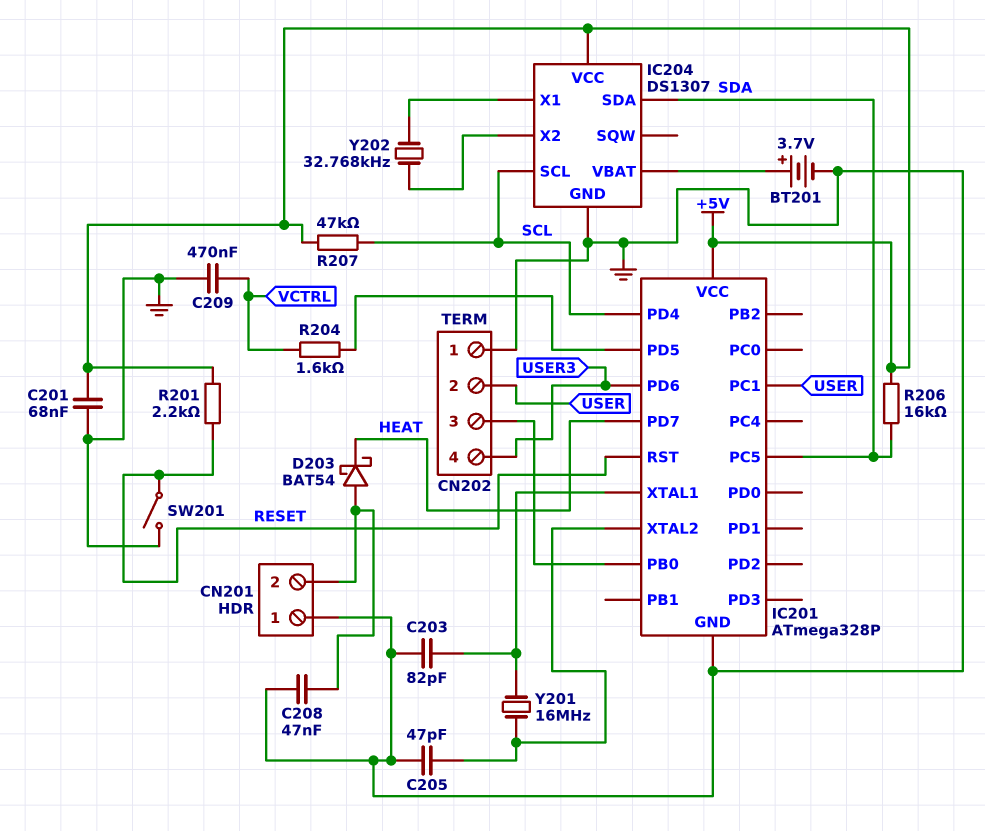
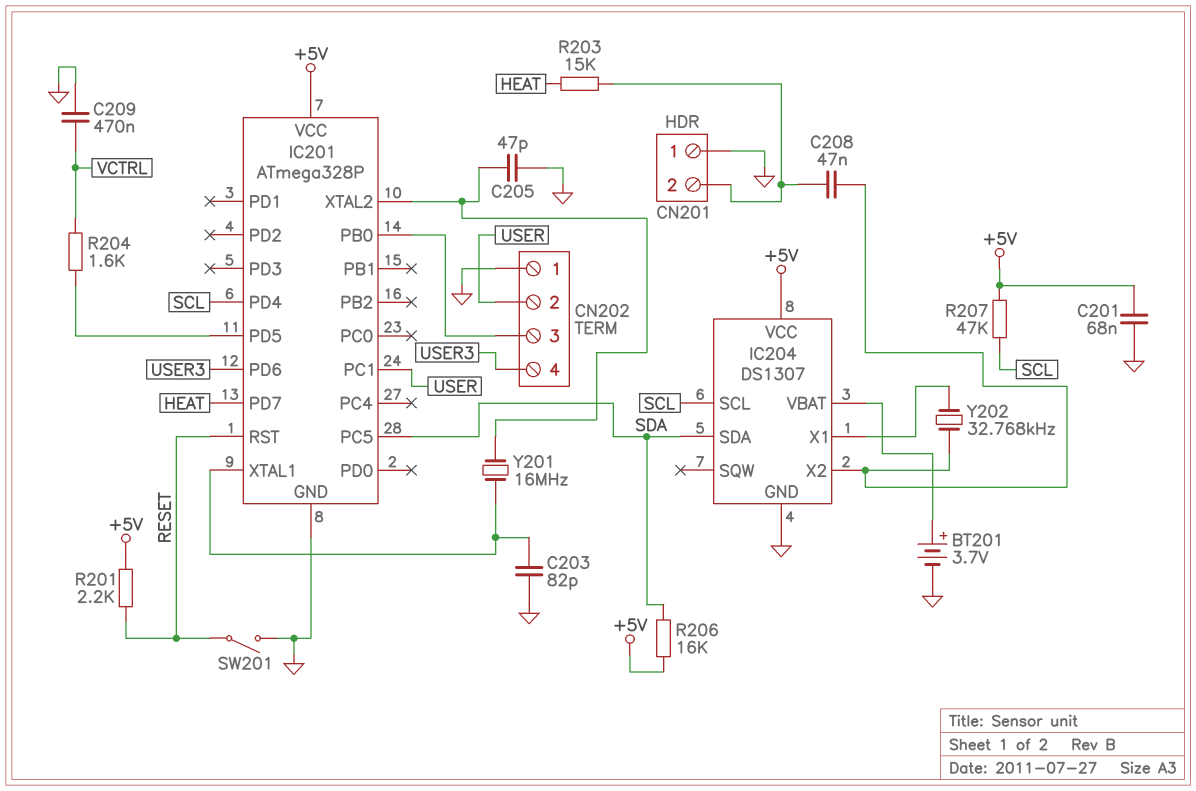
C208: 47nF (CN201/2, GND) -> 47nF (CN201/2, IC204/X2)
D203: schottky BAT54 (A CN201/2, K HEAT) -> none
R203: none -> 15k (CN201/2, HEAT)

